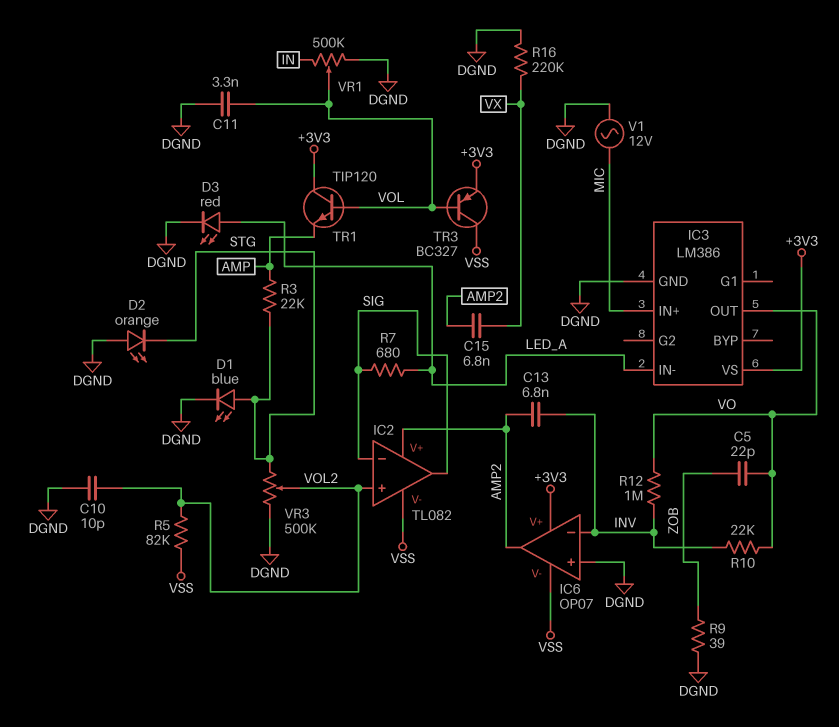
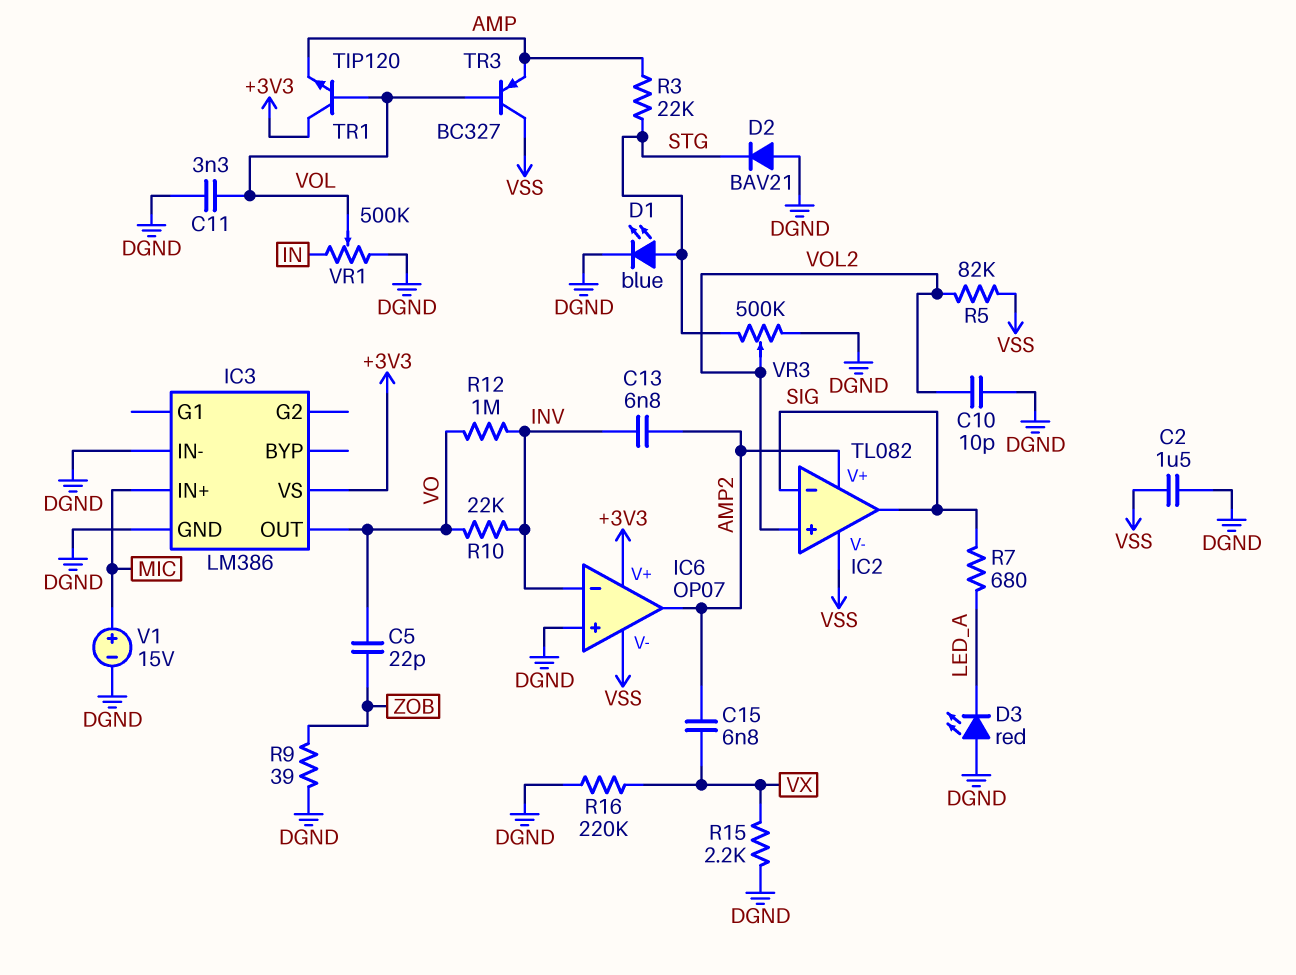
C2: none -> 1.5uF (DGND, VSS)
D2: LED orange (A DGND, K STG) -> diode BAV21 (A DGND, K STG)
D3: LED red (A LED_A, K DGND) -> LED red (A DGND, K LED_A)
IC3 pin IN-: LED_A -> DGND
R15: none -> 2.2k (DGND, VX)
TR3: PNP BC327 (B VOL, C VSS, E +3V3) -> PNP BC327 (B VOL, C VSS, E AMP)
V1: AC 12V (DGND, MIC) -> 15V (plus MIC, minus DGND)

